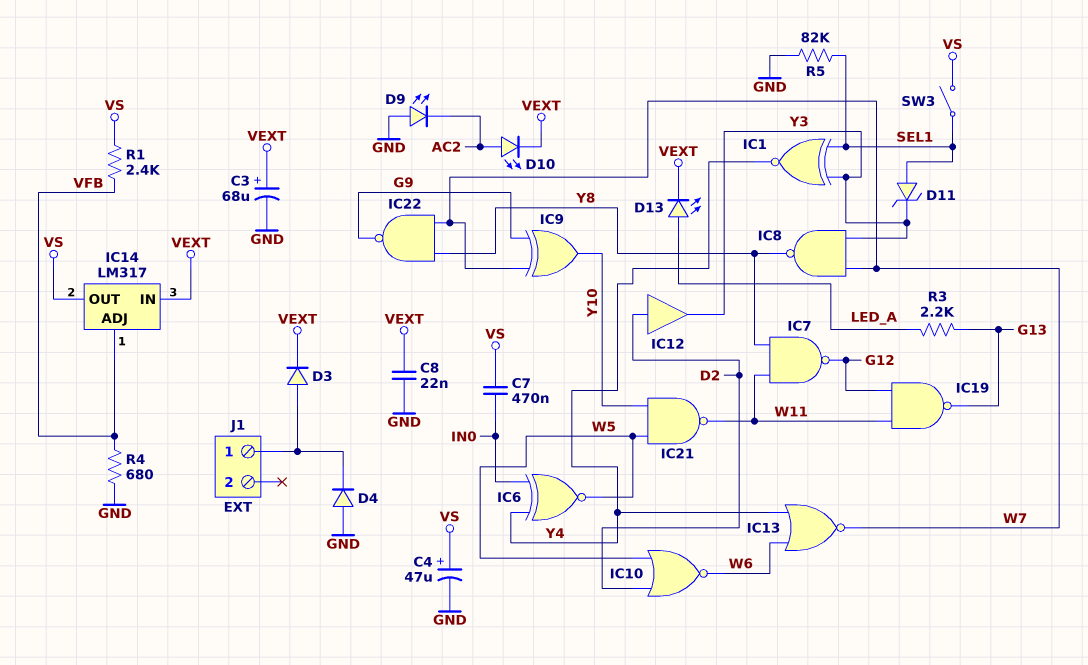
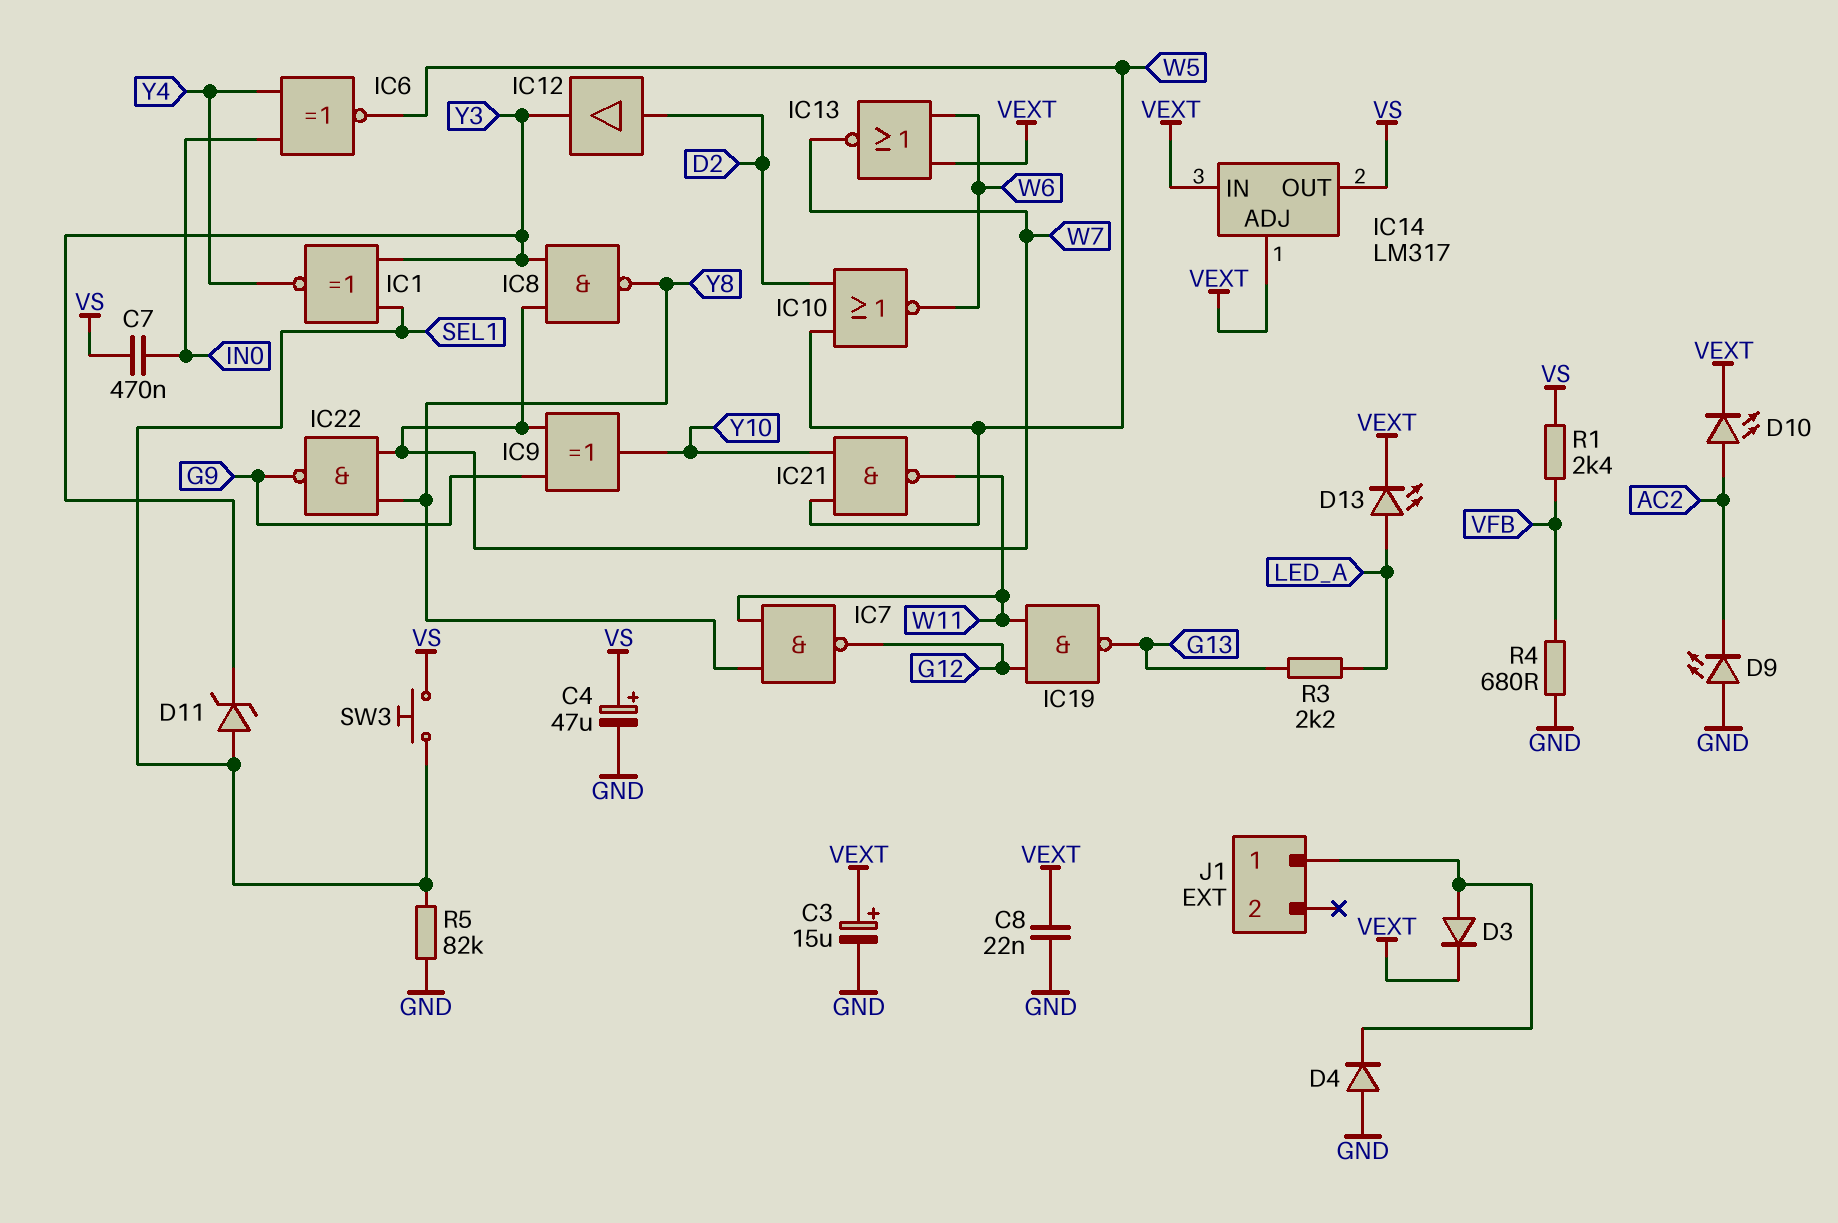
C3: 68uF (plus VEXT, minus GND) -> 15uF (plus VEXT, minus GND)
IC13: NOR (in W6, in Y4, out W7) -> NOR (in VEXT, in W6, out W7)
IC14 pin ADJ: VFB -> VEXT
SW3: switch (SEL1, VS) -> button (SEL1, VS)

